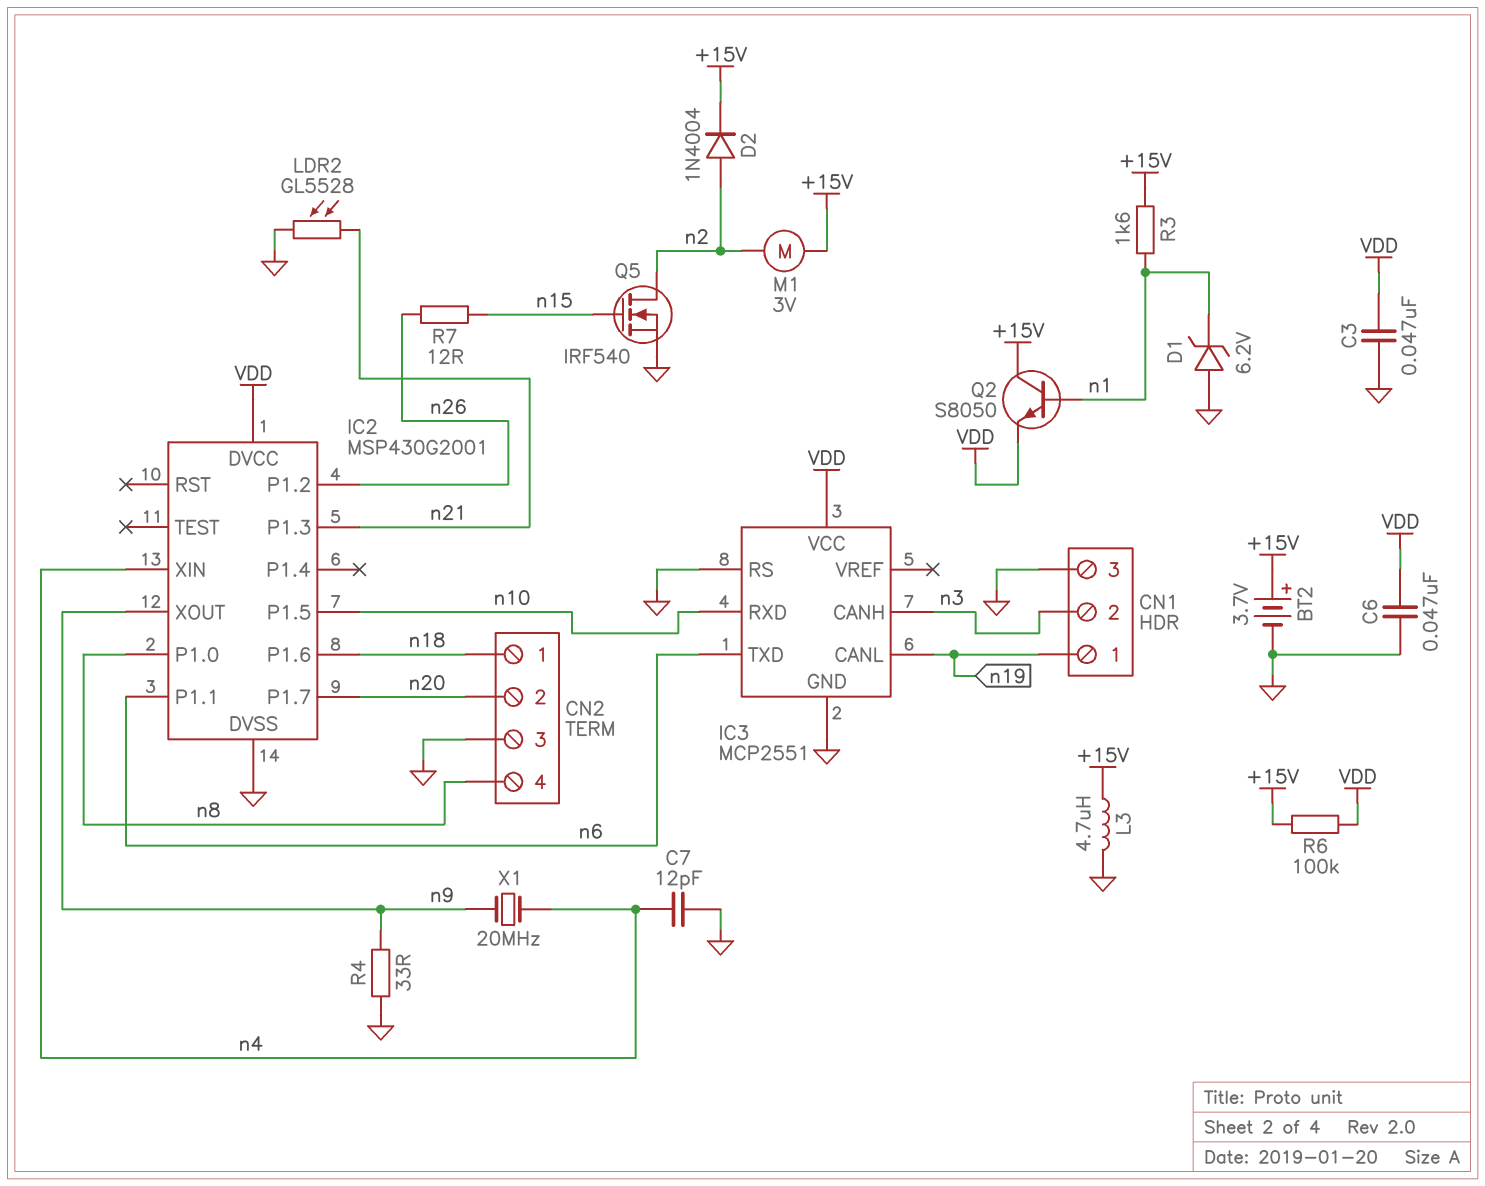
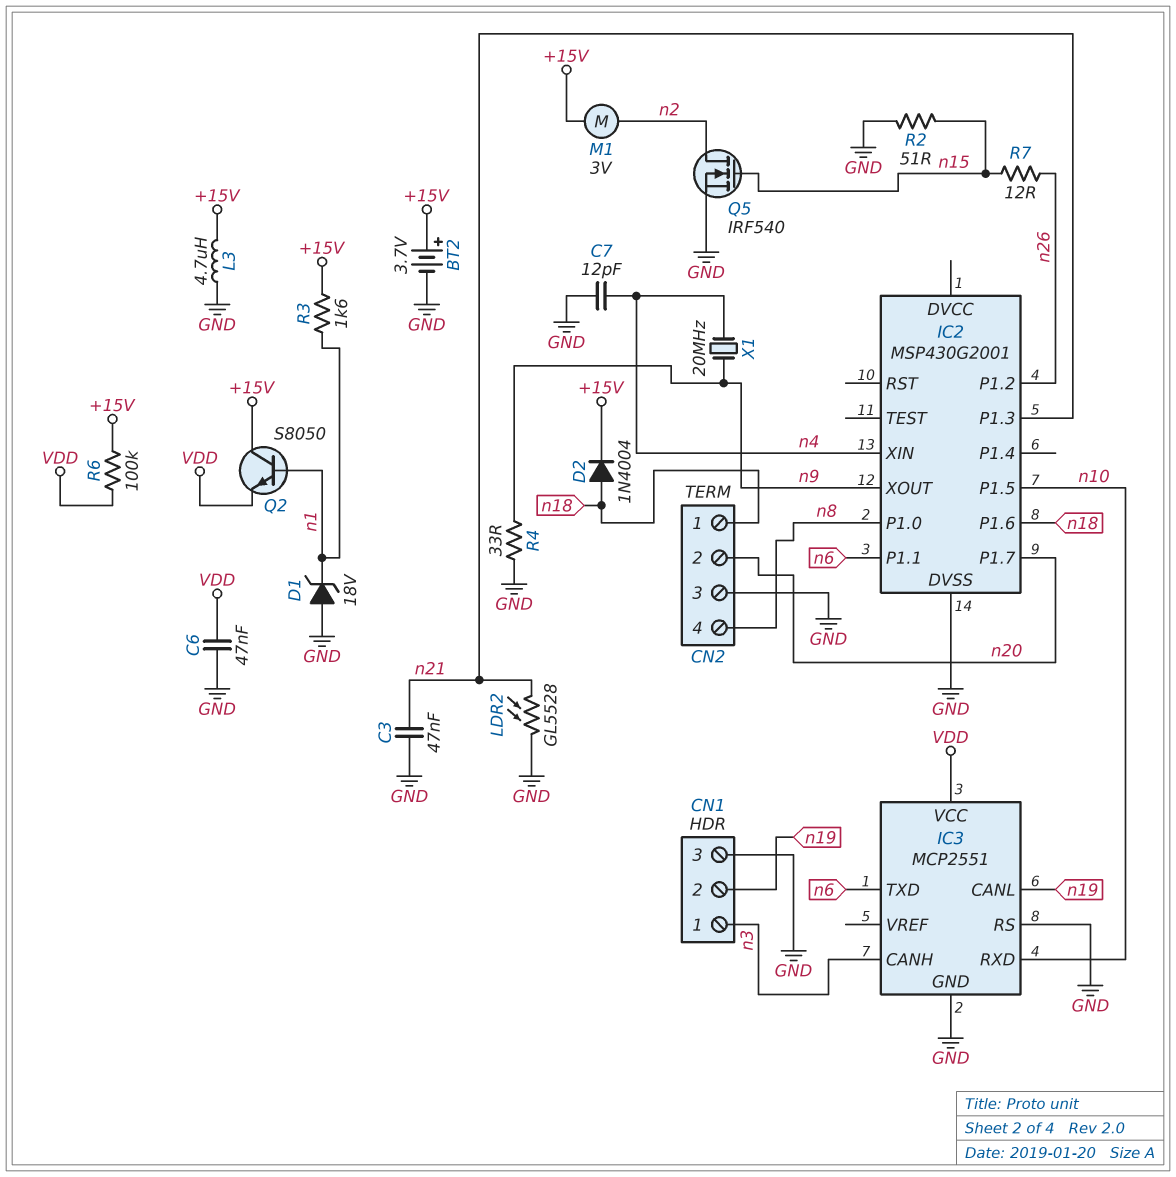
C3: 47nF (GND, VDD) -> 47nF (GND, n21)
CN1 pin 1: n19 -> n3
CN1 pin 2: n3 -> n19
D1: zener 6.2V (A GND, K n1) -> zener 18V (A GND, K n1)
D2: diode 1N4004 (A n2, K +15V) -> diode 1N4004 (A n18, K +15V)
IC2 pin DVCC: VDD -> none
R2: none -> 51 (GND, n15)

